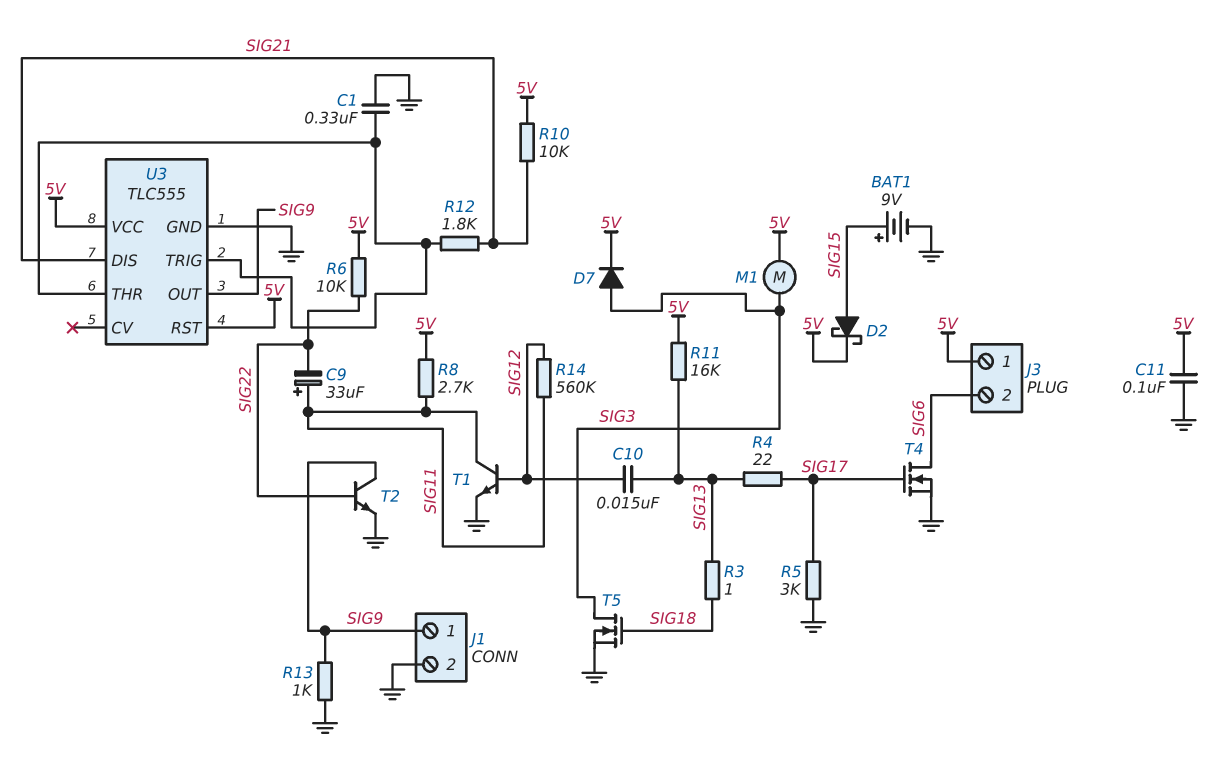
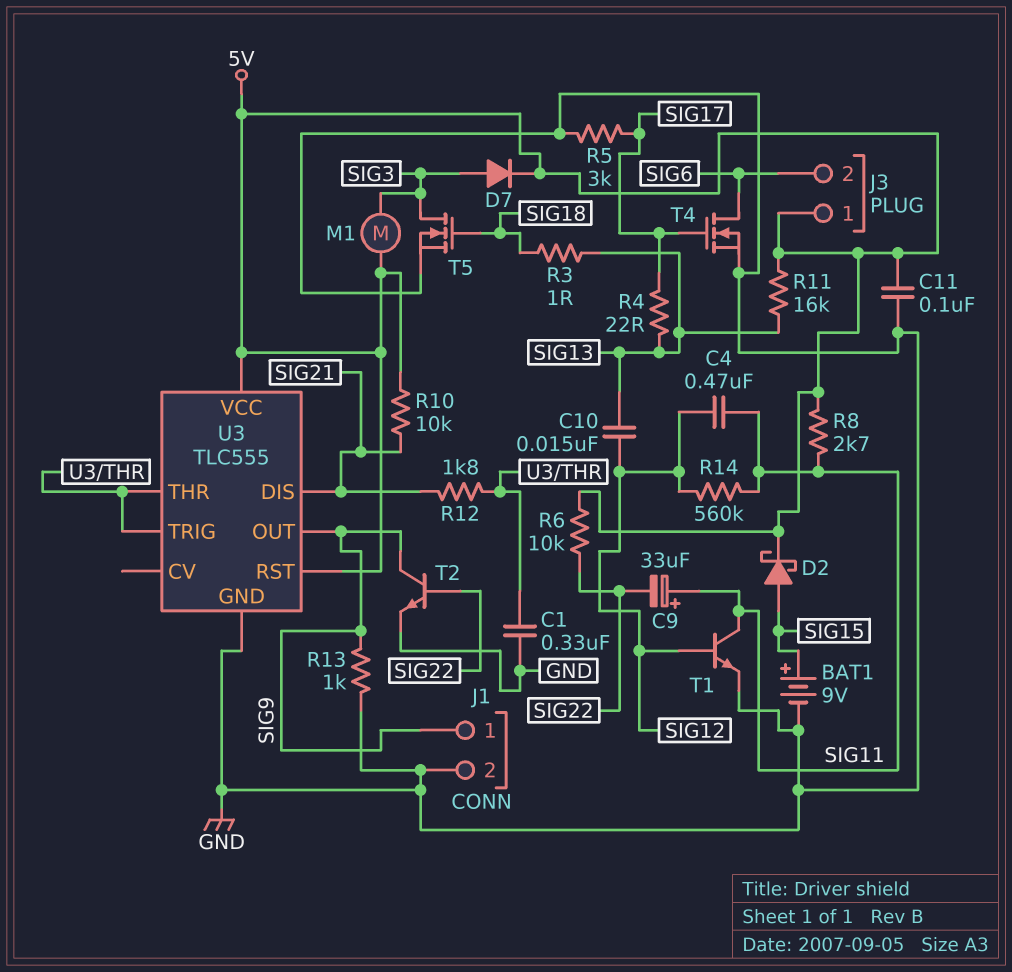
C4: none -> 470nF (SIG11, SIG12)

